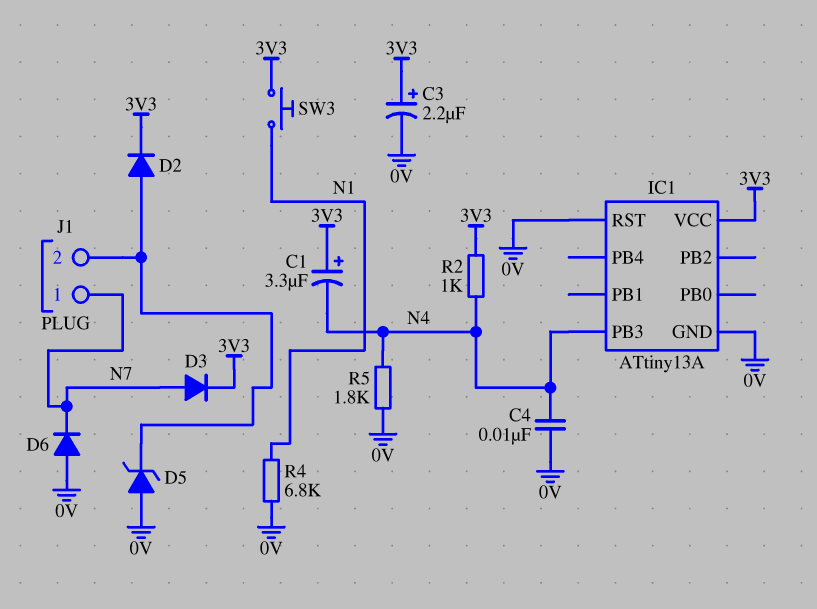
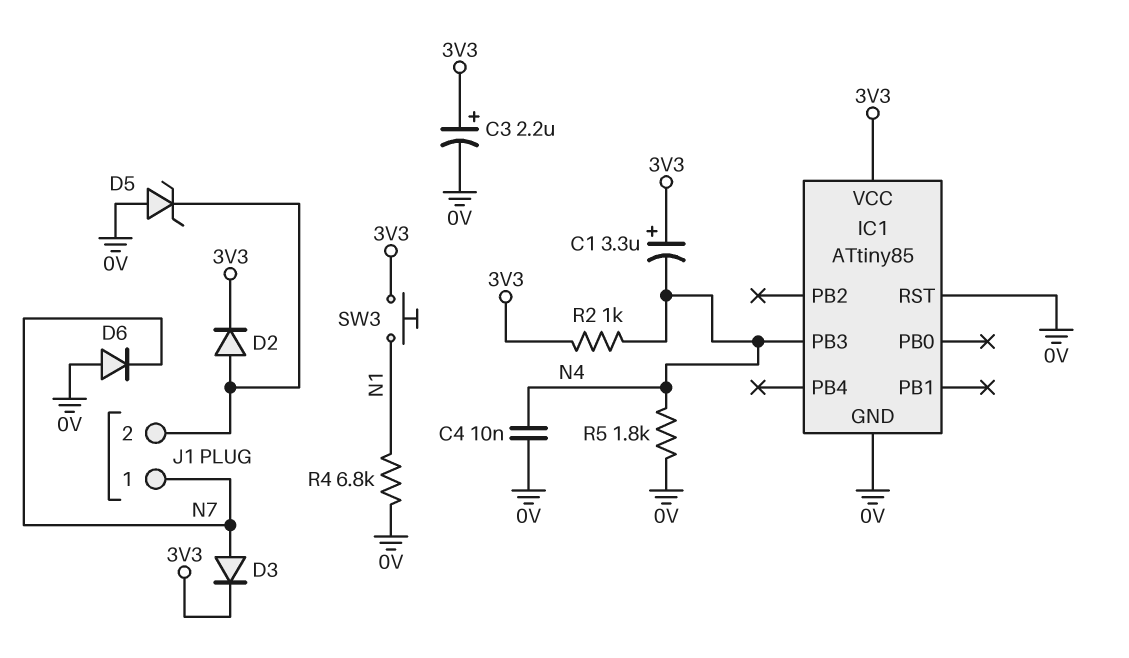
IC1: ATtiny13A -> ATtiny85

